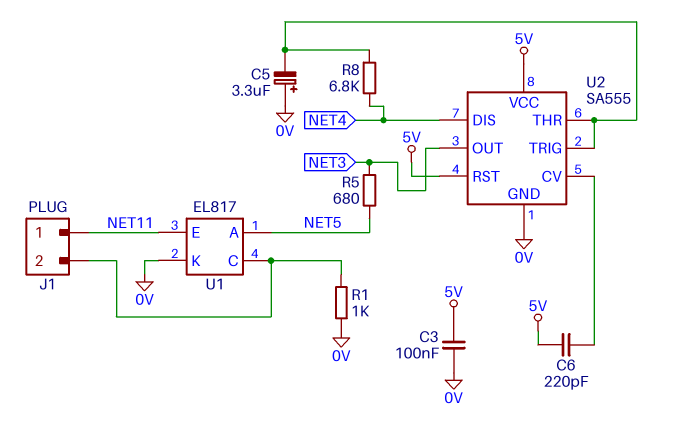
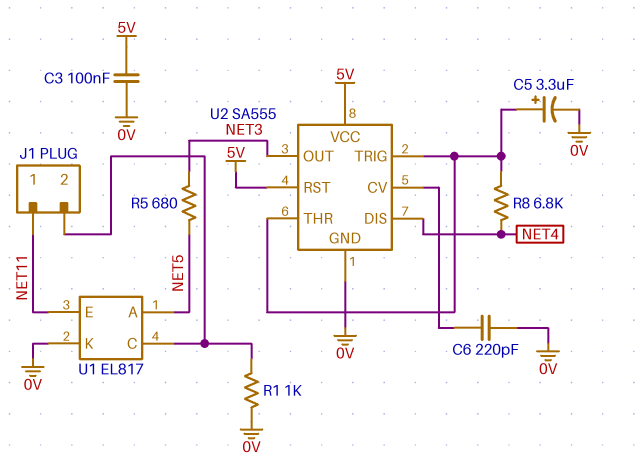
C5: 3.3uF (plus 0V, minus U2/THR) -> 3.3uF (plus U2/THR, minus 0V)
C6: 220pF (5V, U2/CV) -> 220pF (0V, U2/CV)

